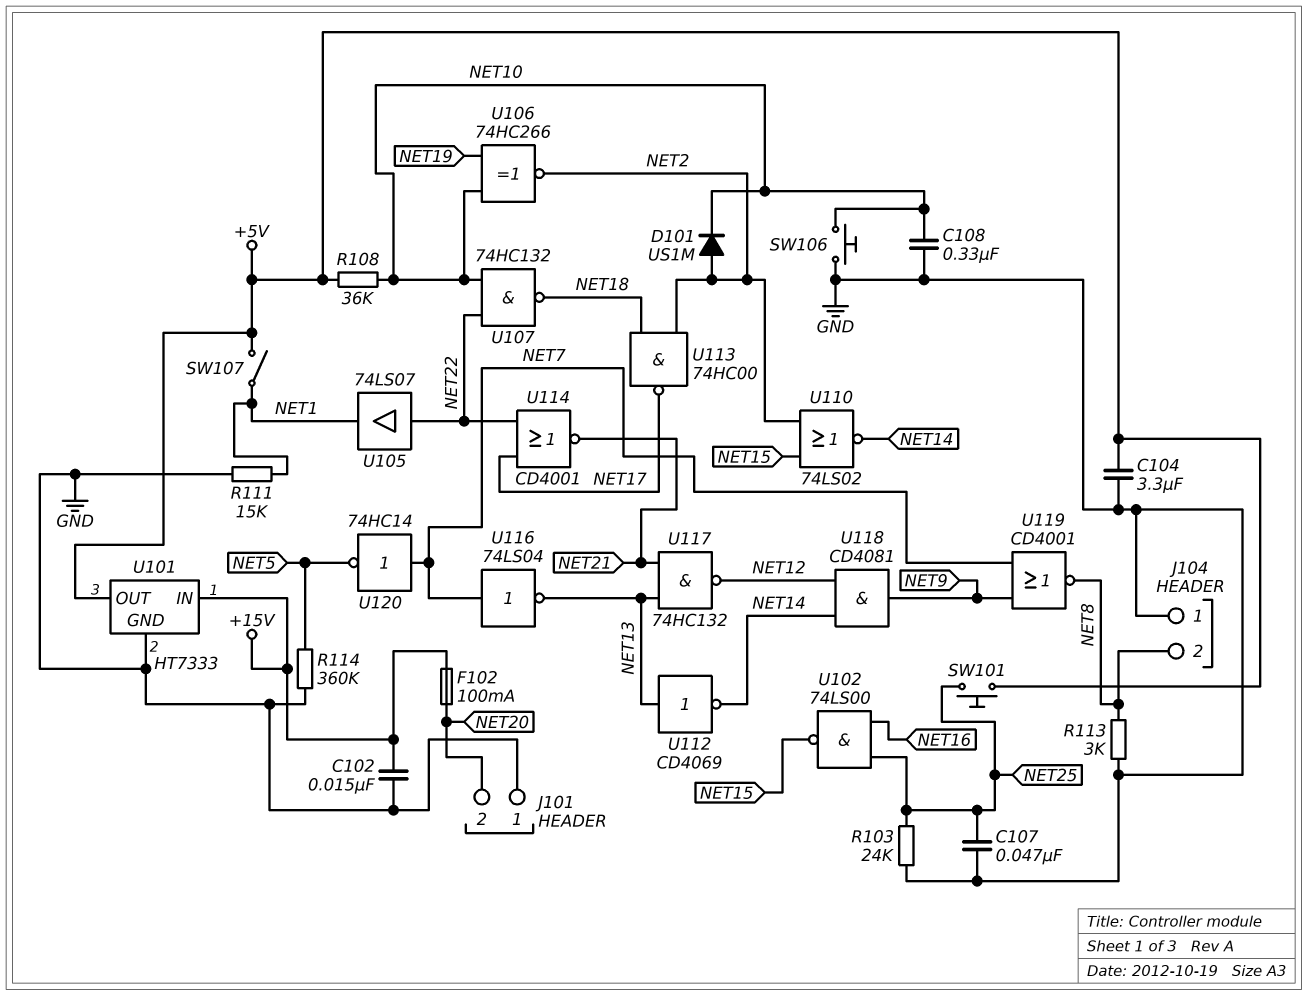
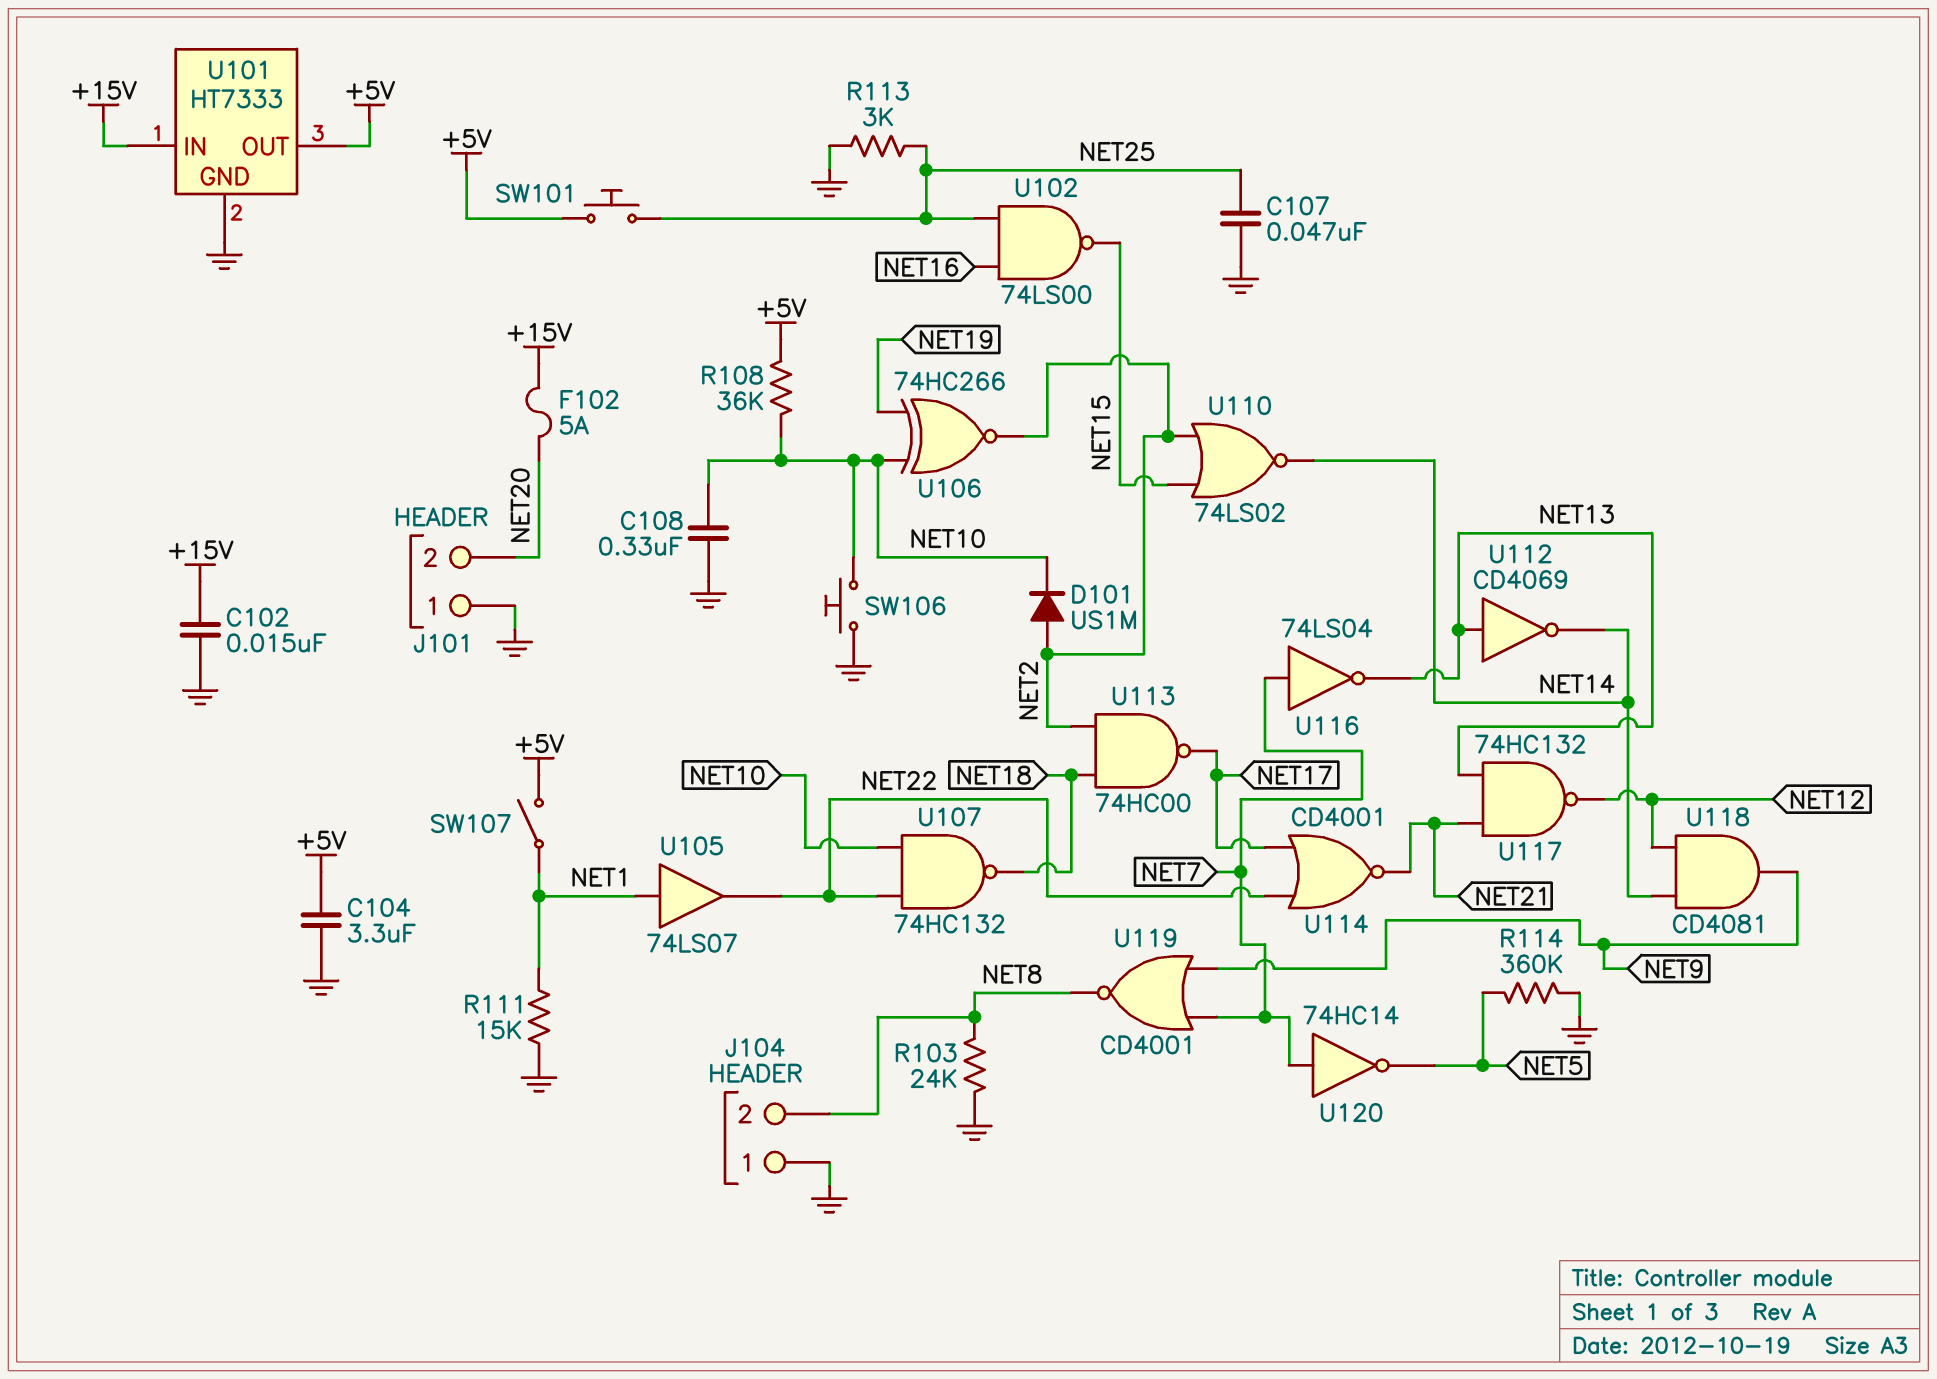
F102: 100mA (+15V, NET20) -> 5A (+15V, NET20)
R103: 24k (GND, NET25) -> 24k (GND, NET8)
R113: 3k (GND, NET8) -> 3k (GND, NET25)
U105: buffer 74LS07 (in NET22, out NET1) -> buffer 74LS07 (in NET1, out NET22)

